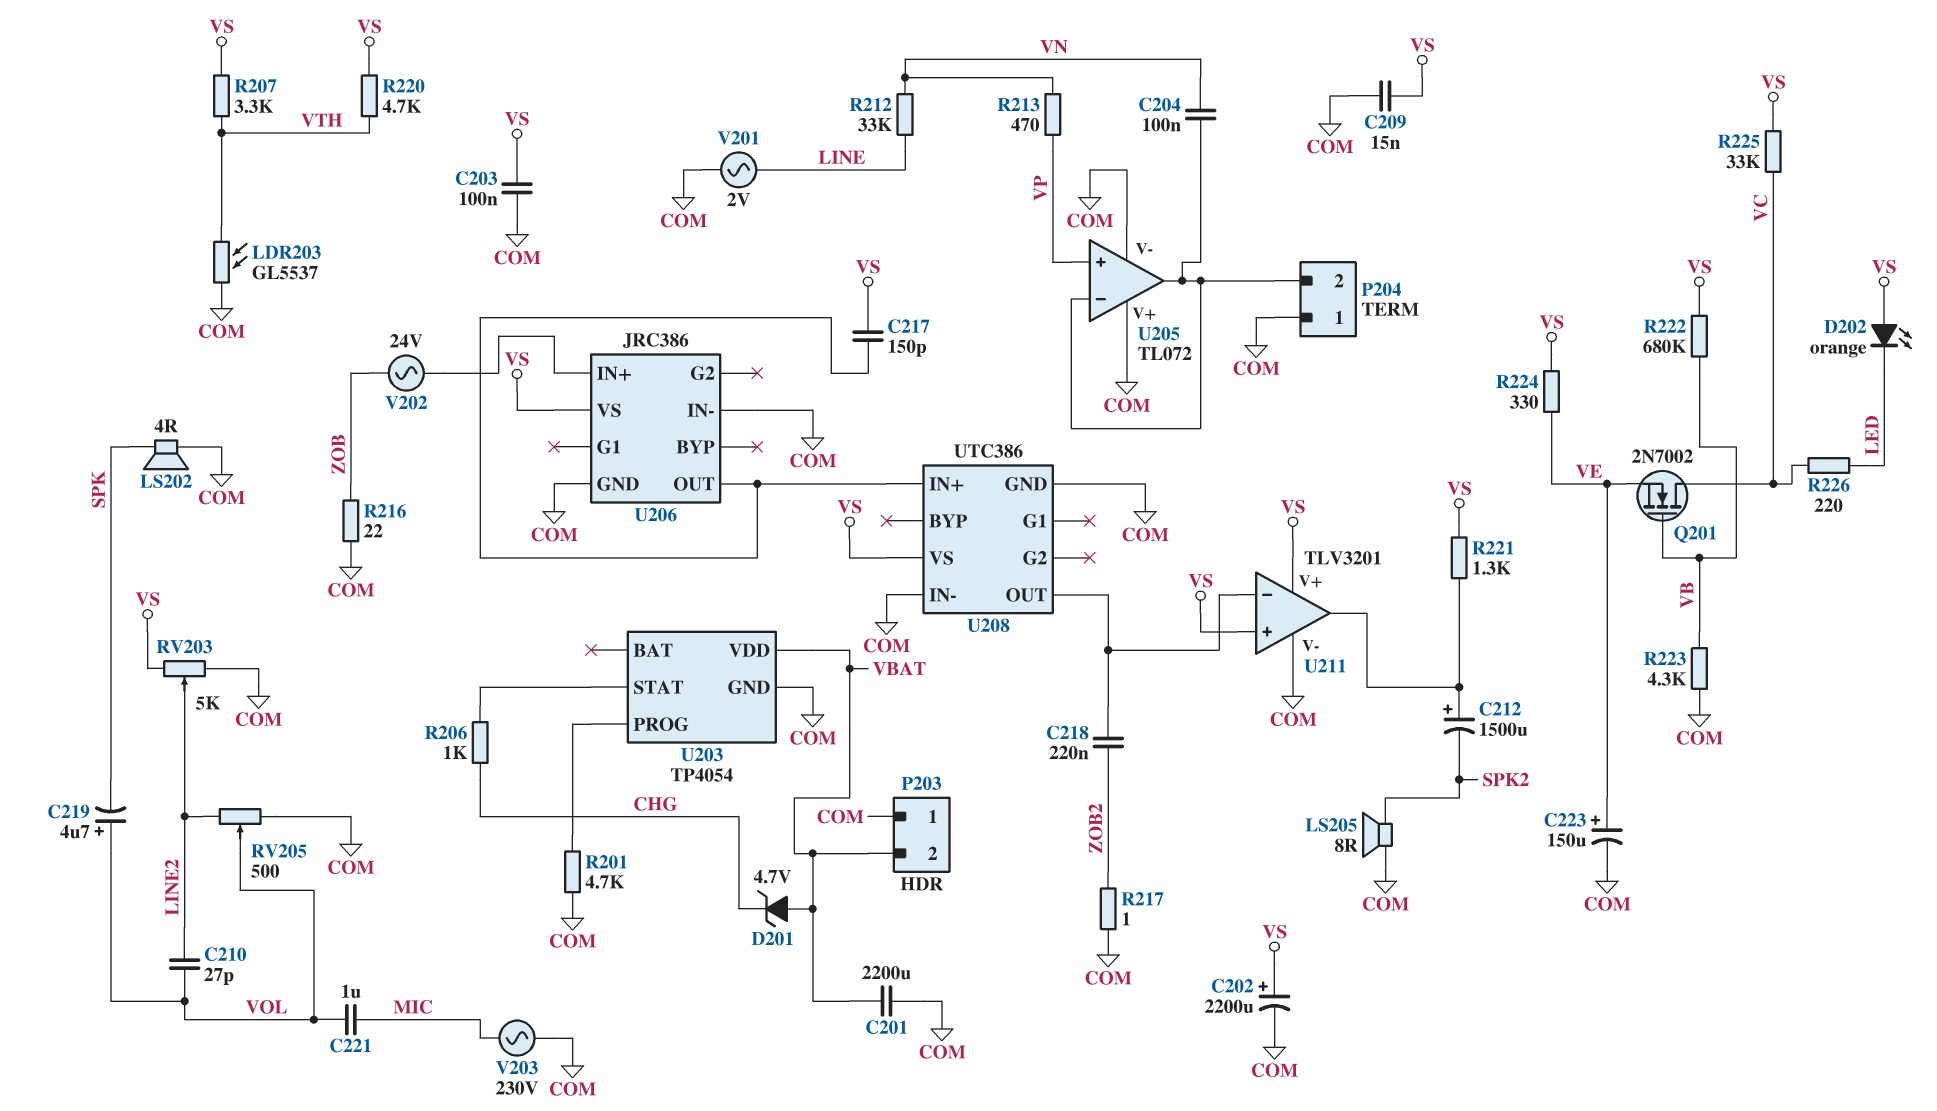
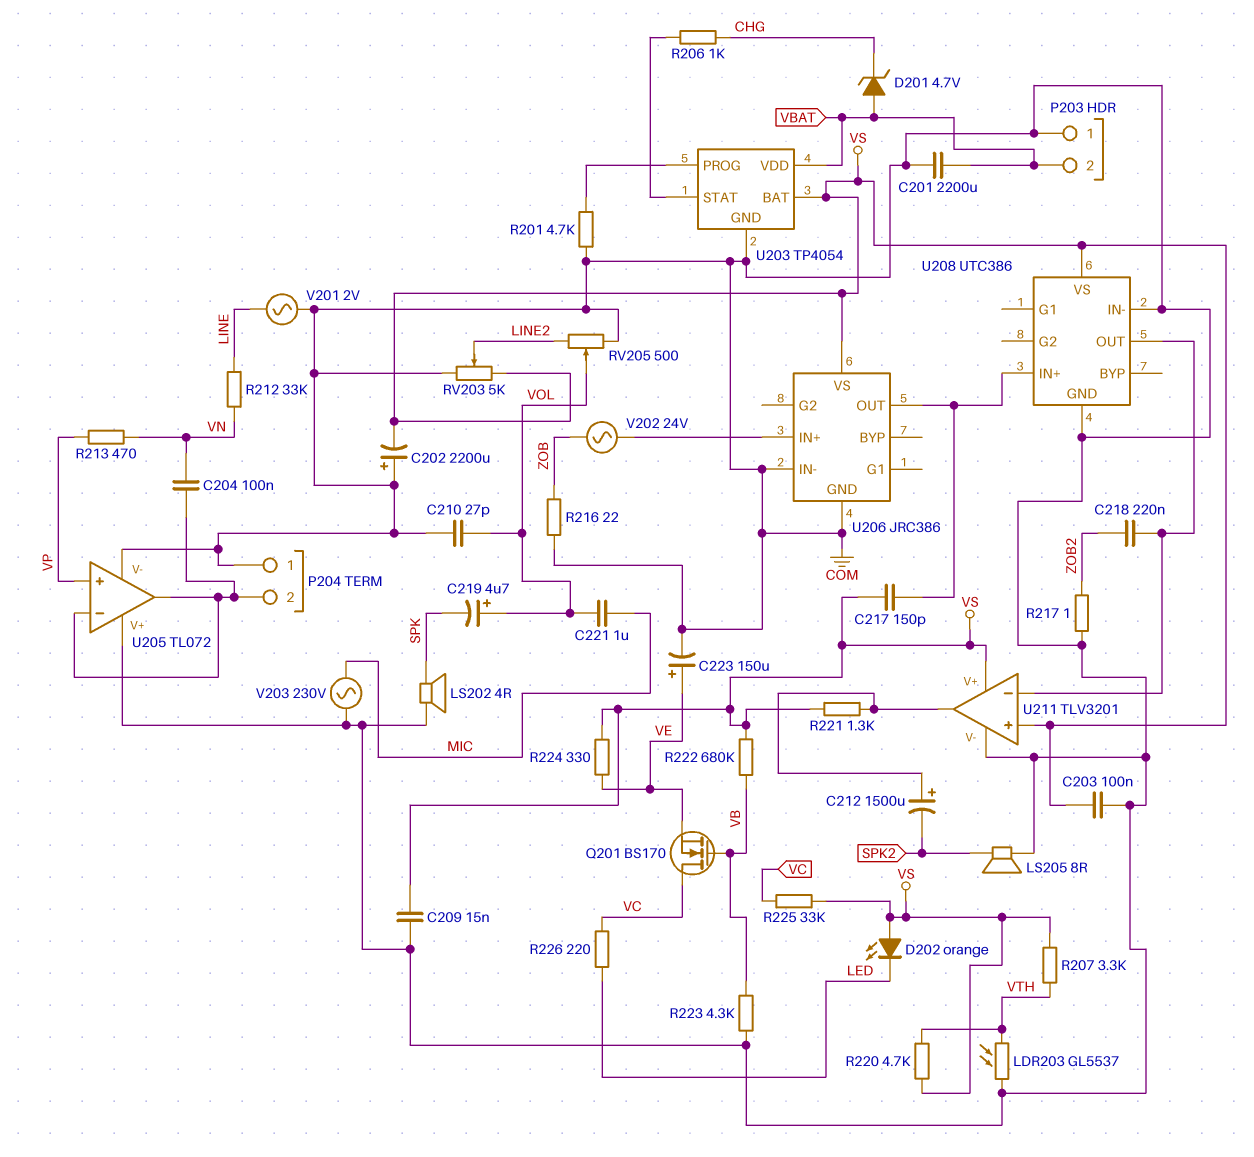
C202: 2200uF (plus VS, minus COM) -> 2200uF (plus COM, minus VS)
C210: 27pF (LINE2, VOL) -> 27pF (COM, VOL)
Q201: NMOS 2N7002 (G VB, D VC, S VE) -> NMOS BS170 (G VB, D VC, S VE)
U203 pin BAT: none -> VS

